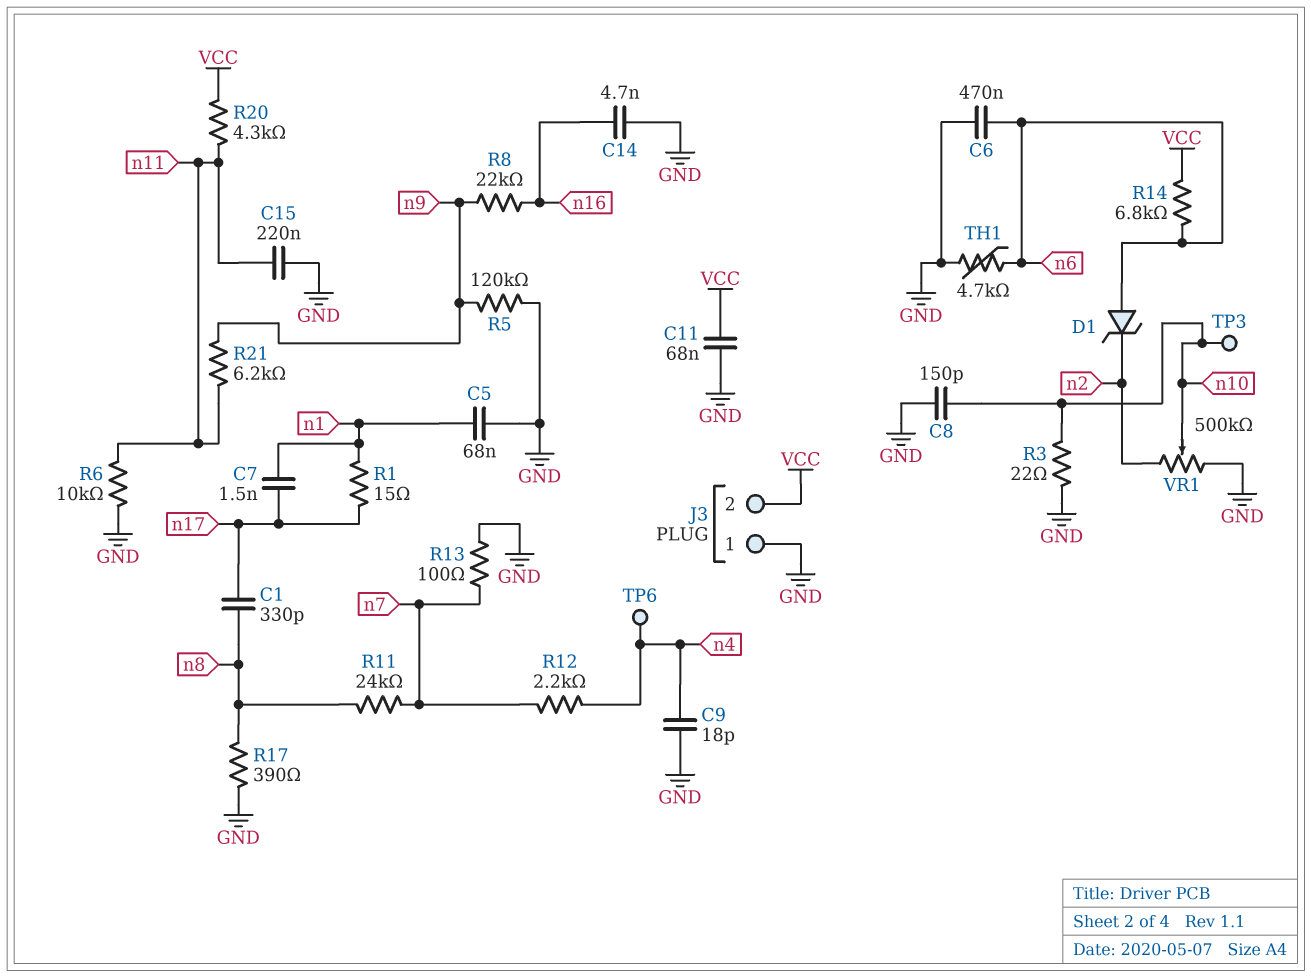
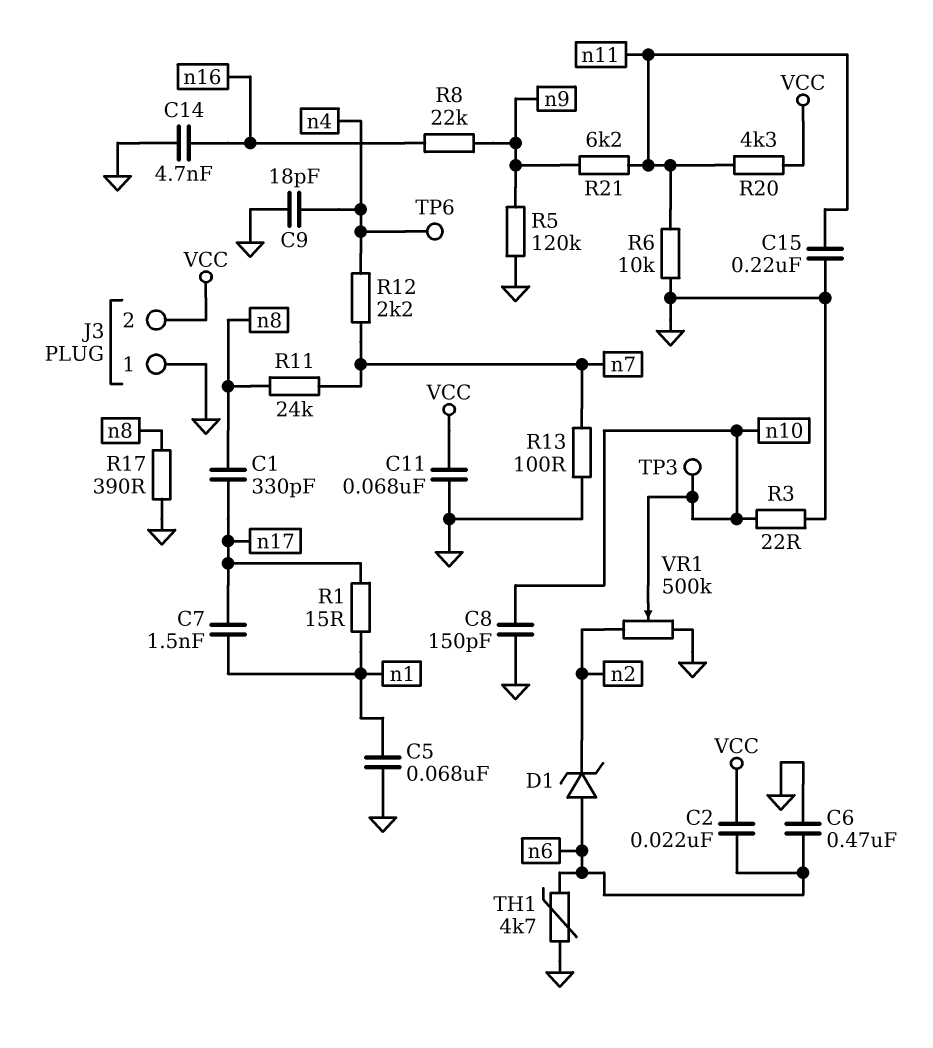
C2: none -> 22nF (VCC, n6)
R14: 6.8k (VCC, n6) -> none

